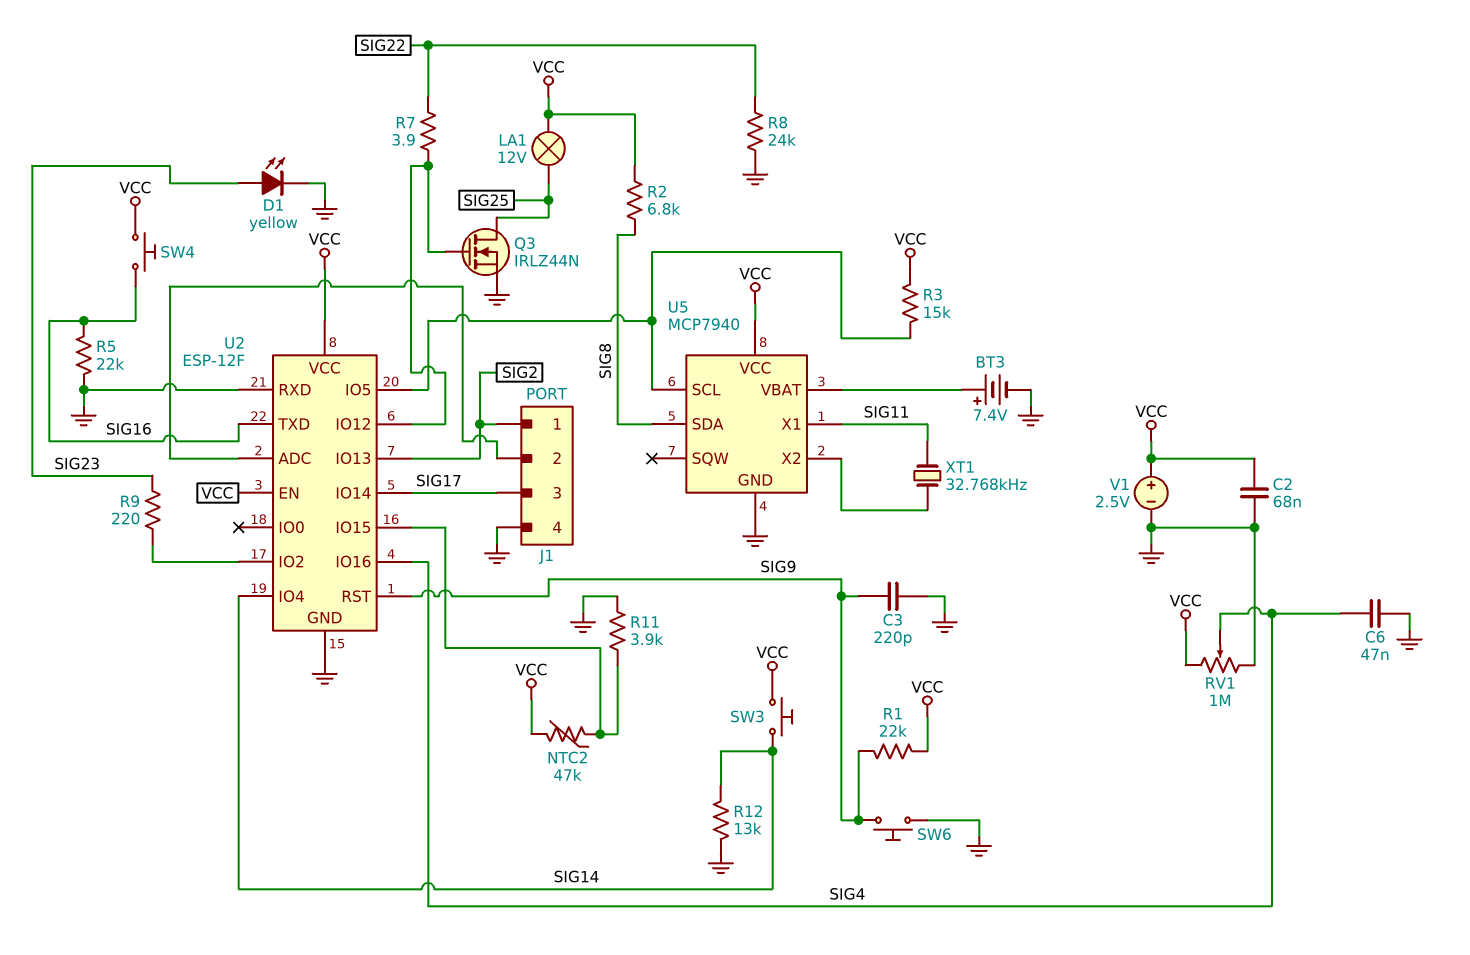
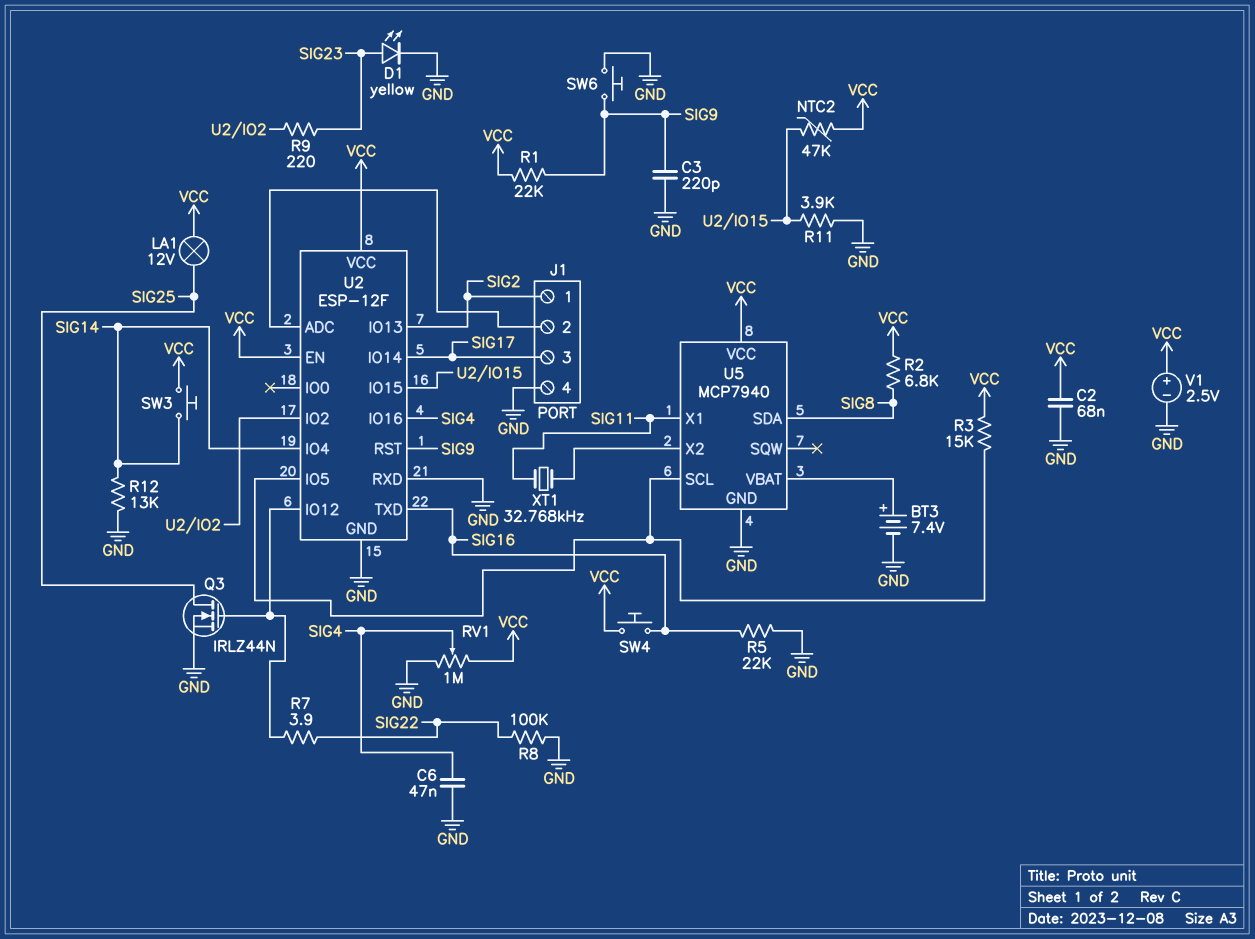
R8: 24k (GND, SIG22) -> 100k (GND, SIG22)

